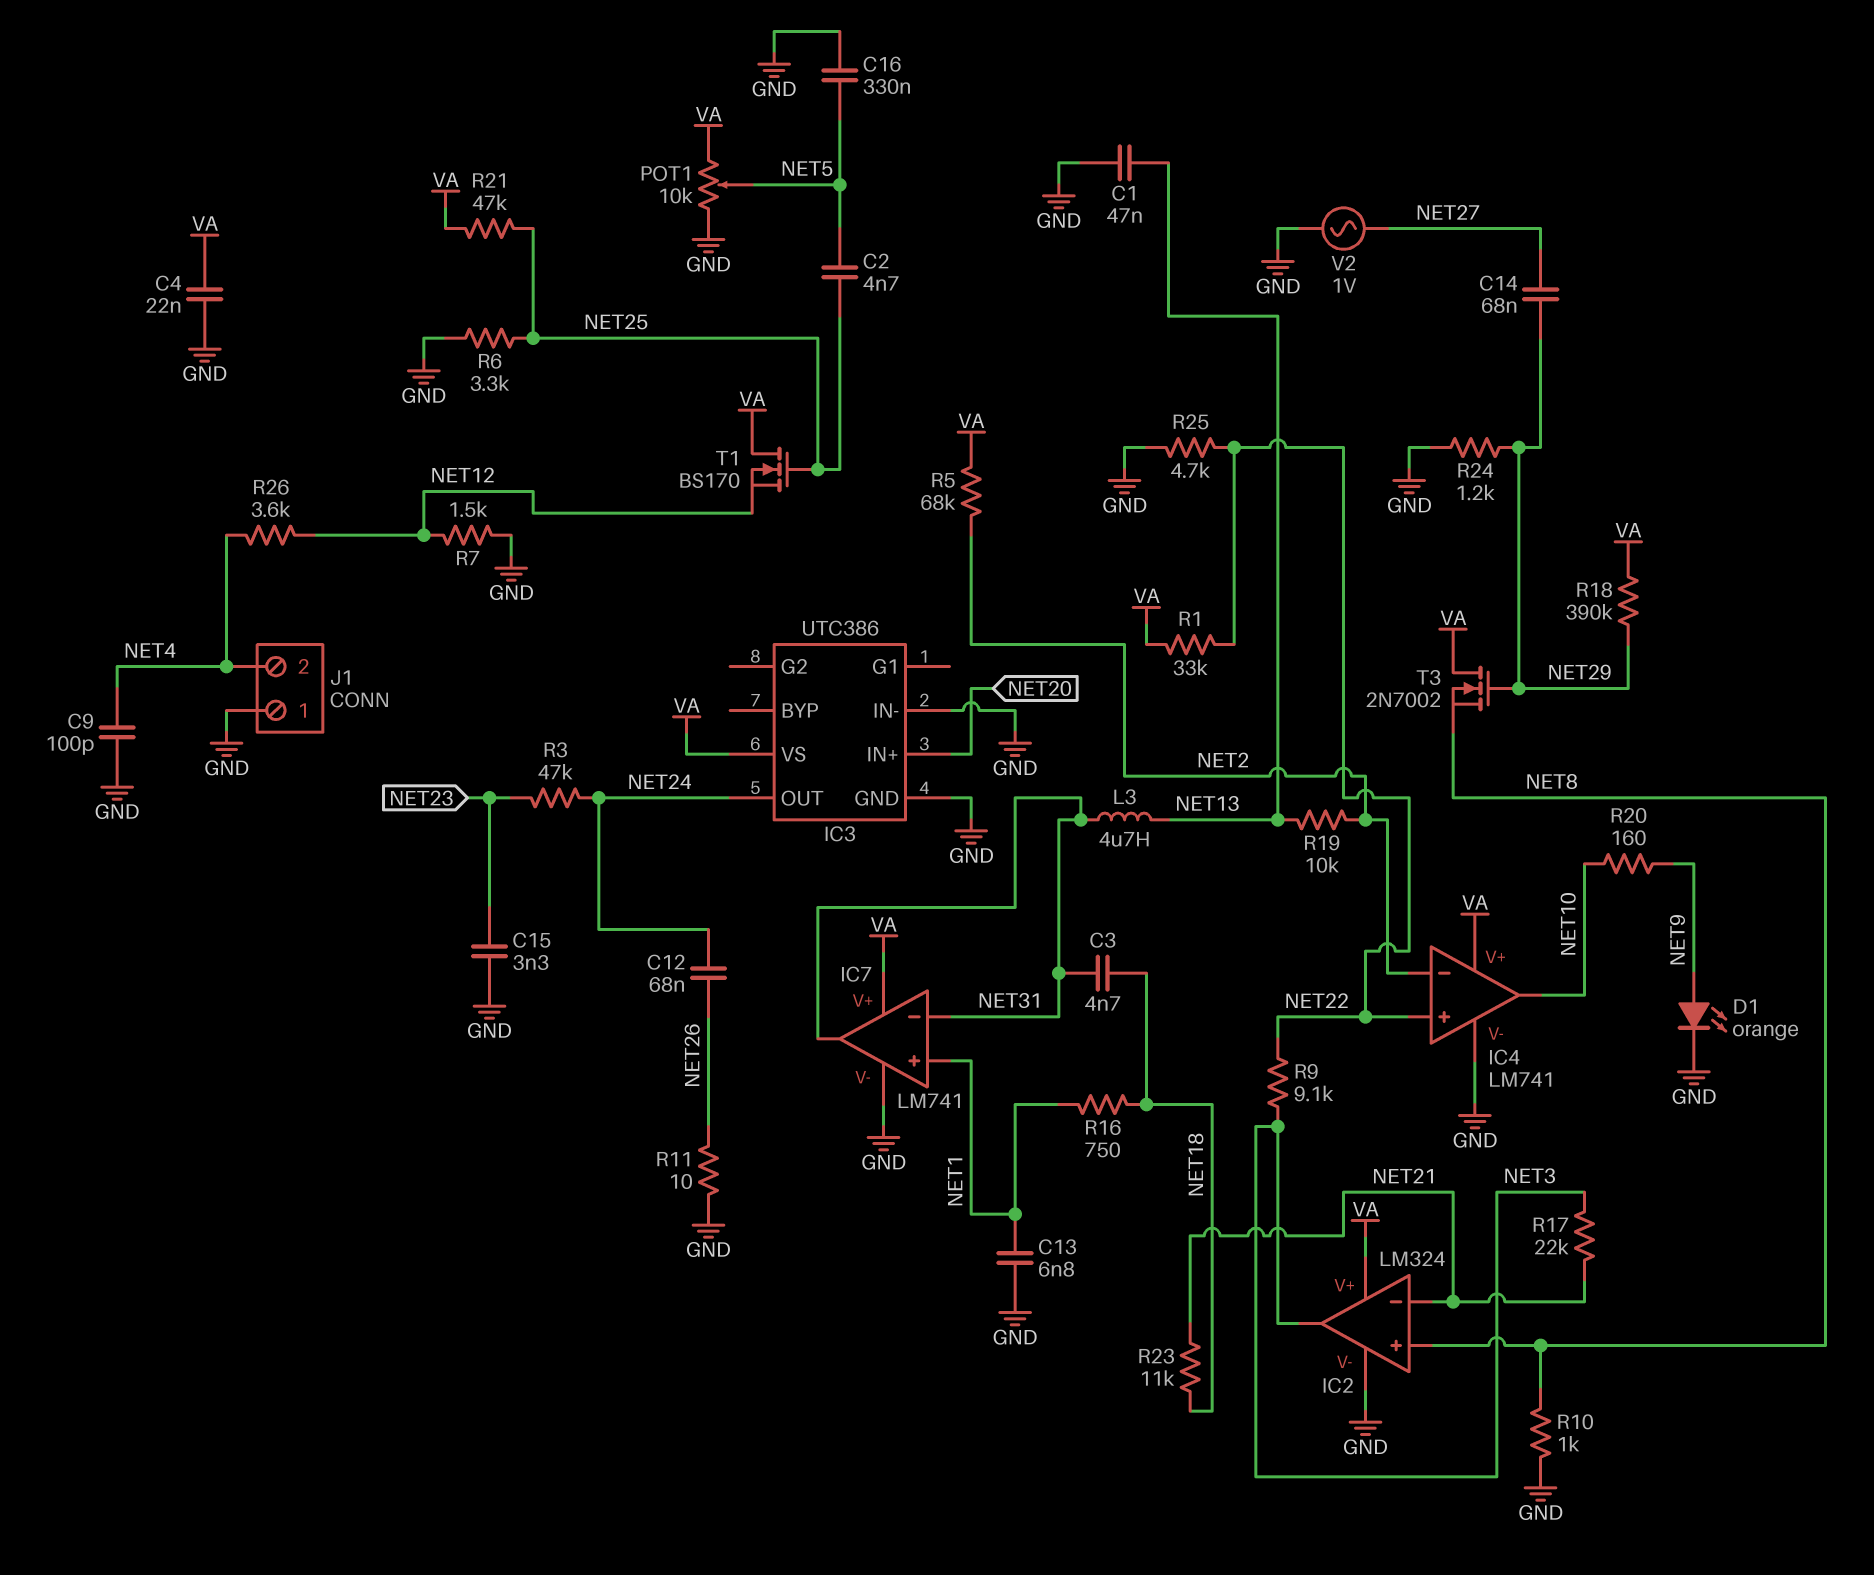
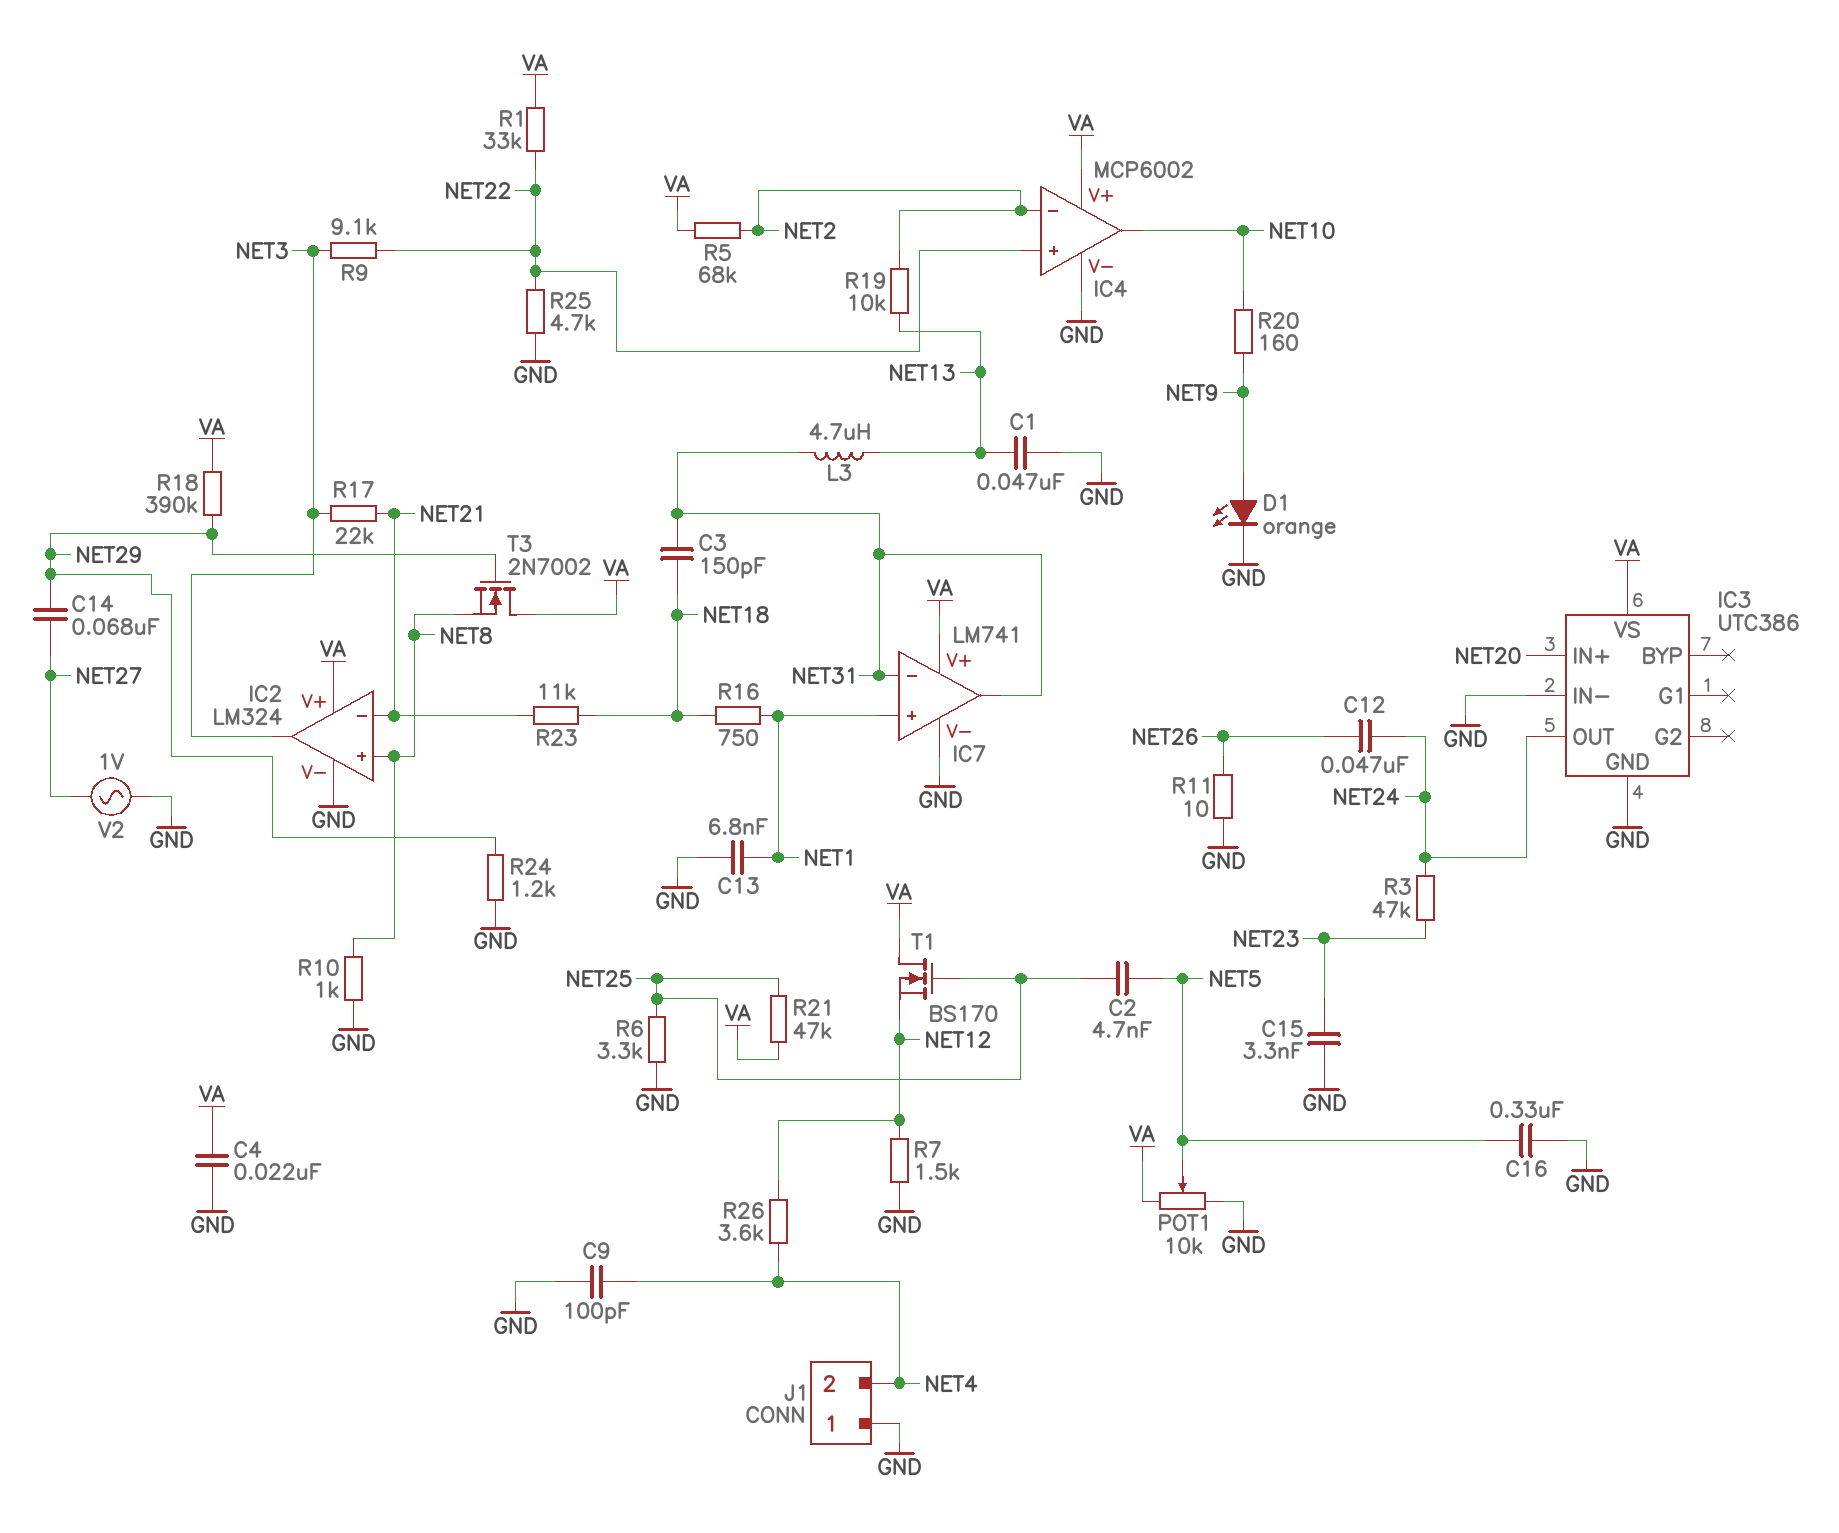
C3: 4.7nF (NET18, NET31) -> 150pF (NET18, NET31)
C12: 68nF (NET24, NET26) -> 47nF (NET24, NET26)
IC4: LM741 -> MCP6002

